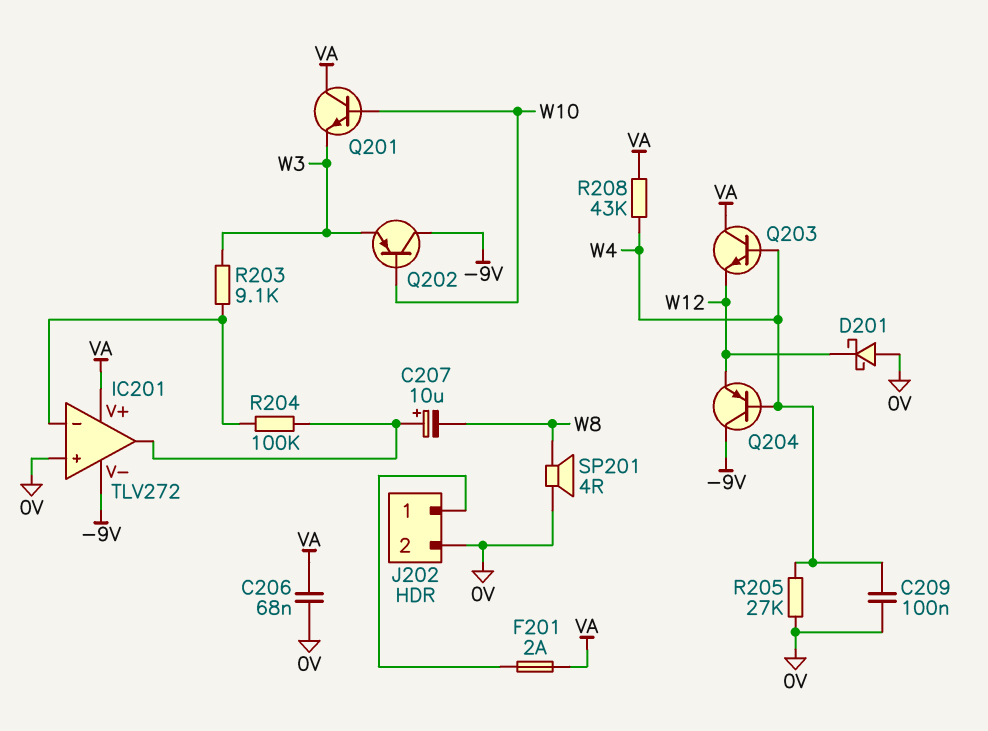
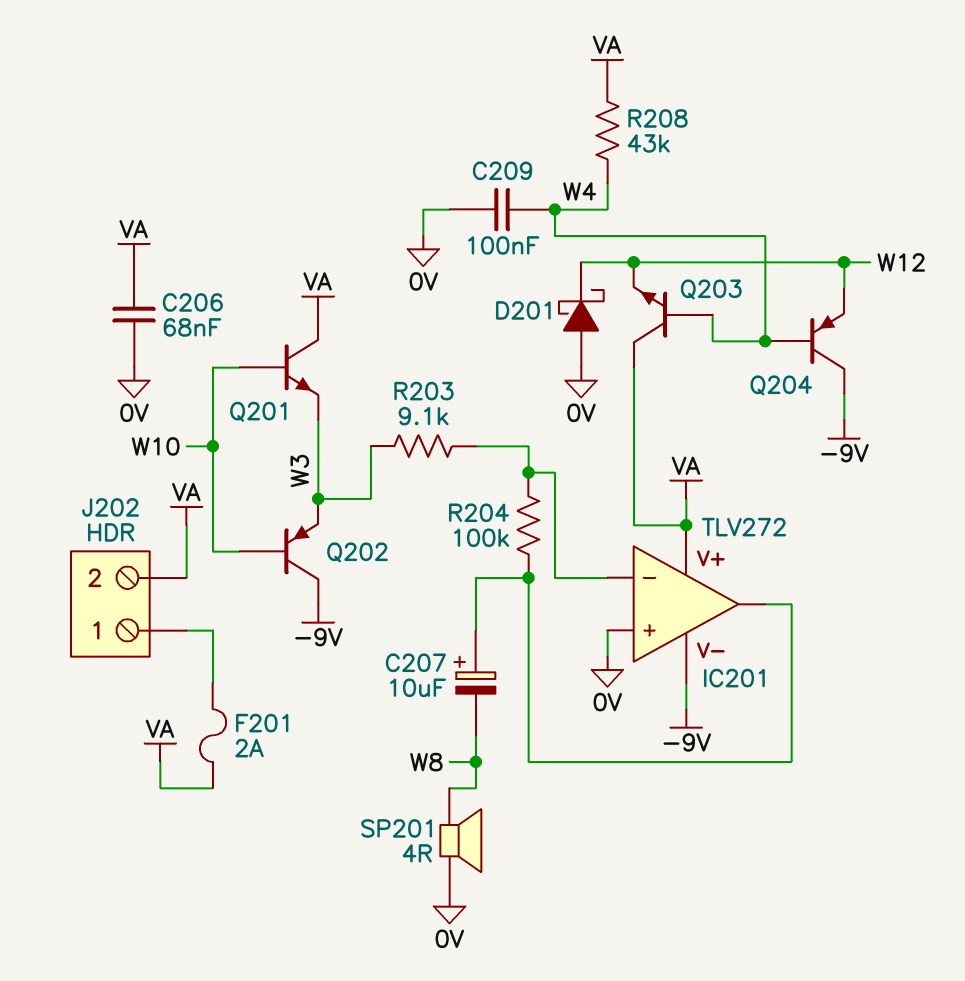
J202 pin 2: 0V -> VA
R205: 27k (0V, W4) -> none

